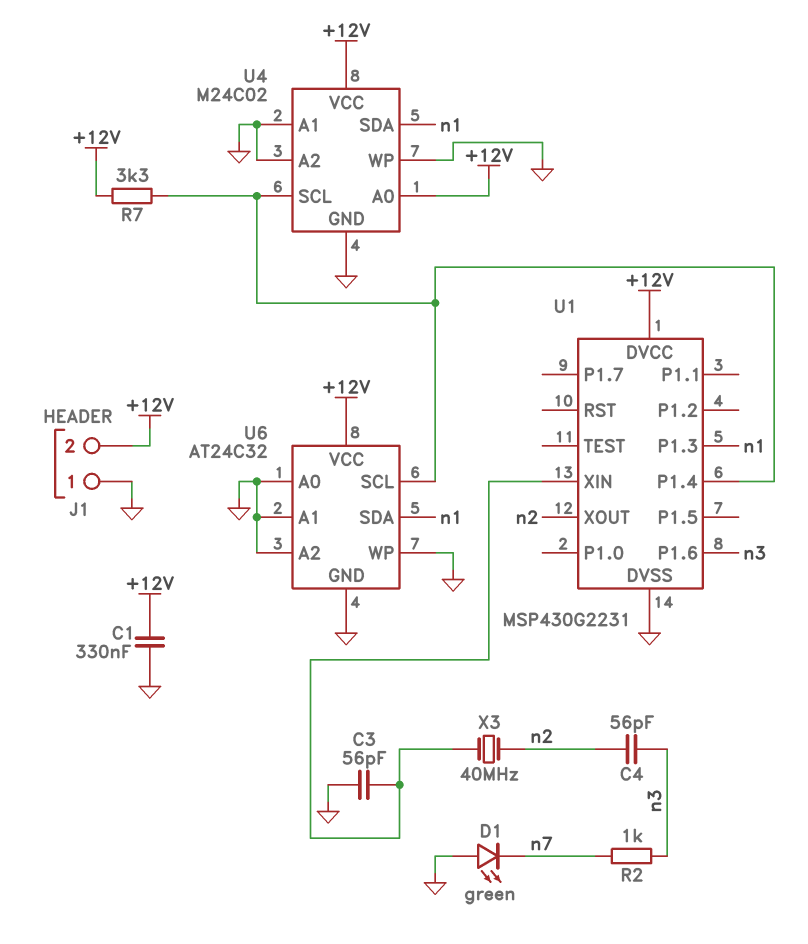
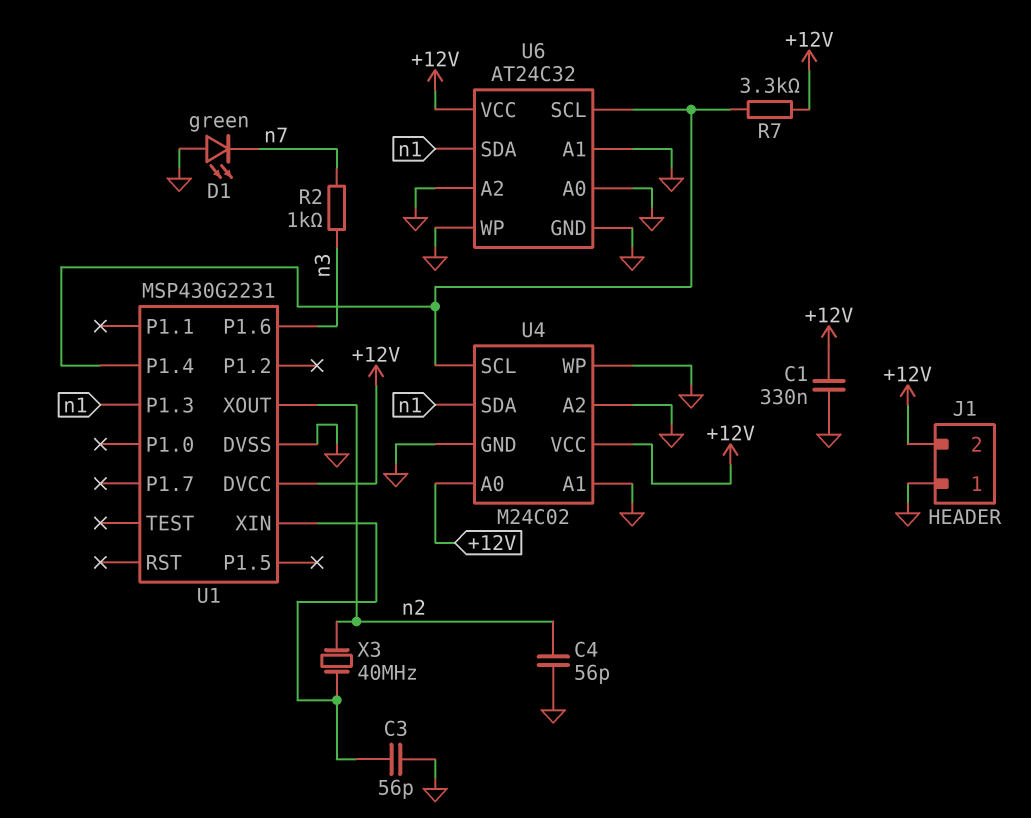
C4: 56pF (n2, n3) -> 56pF (GND, n2)

